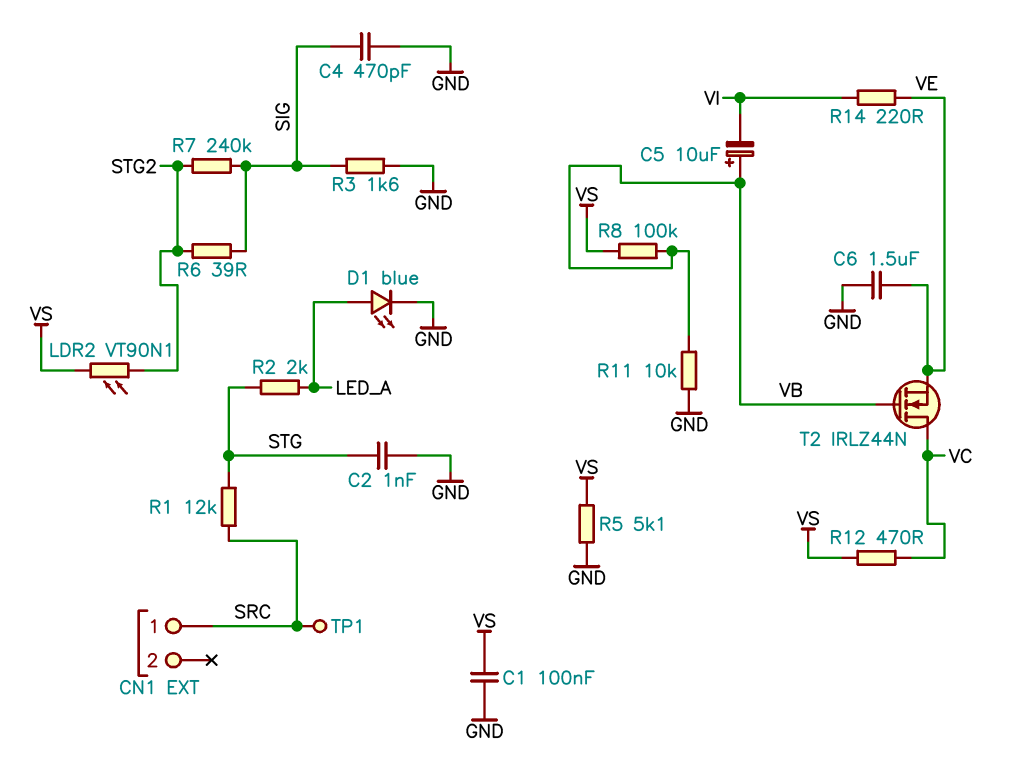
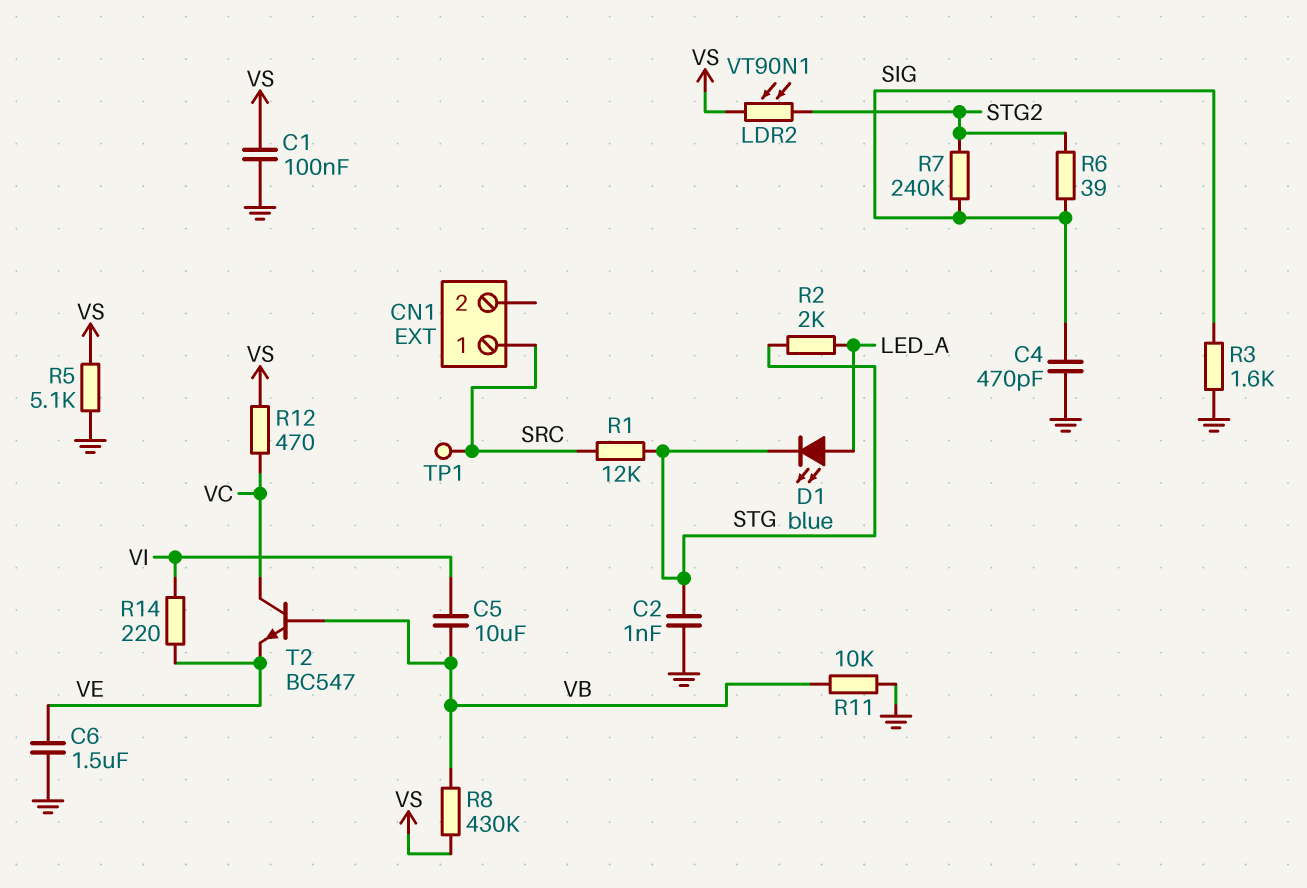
C5: 10uF (plus VB, minus VI) -> 10uF (VB, VI)
D1: LED blue (A LED_A, K GND) -> LED blue (A LED_A, K STG)
R8: 100k (VB, VS) -> 430k (VB, VS)
T2: NMOS IRLZ44N (G VB, D VC, S VE) -> NPN BC547 (B VB, C VC, E VE)

